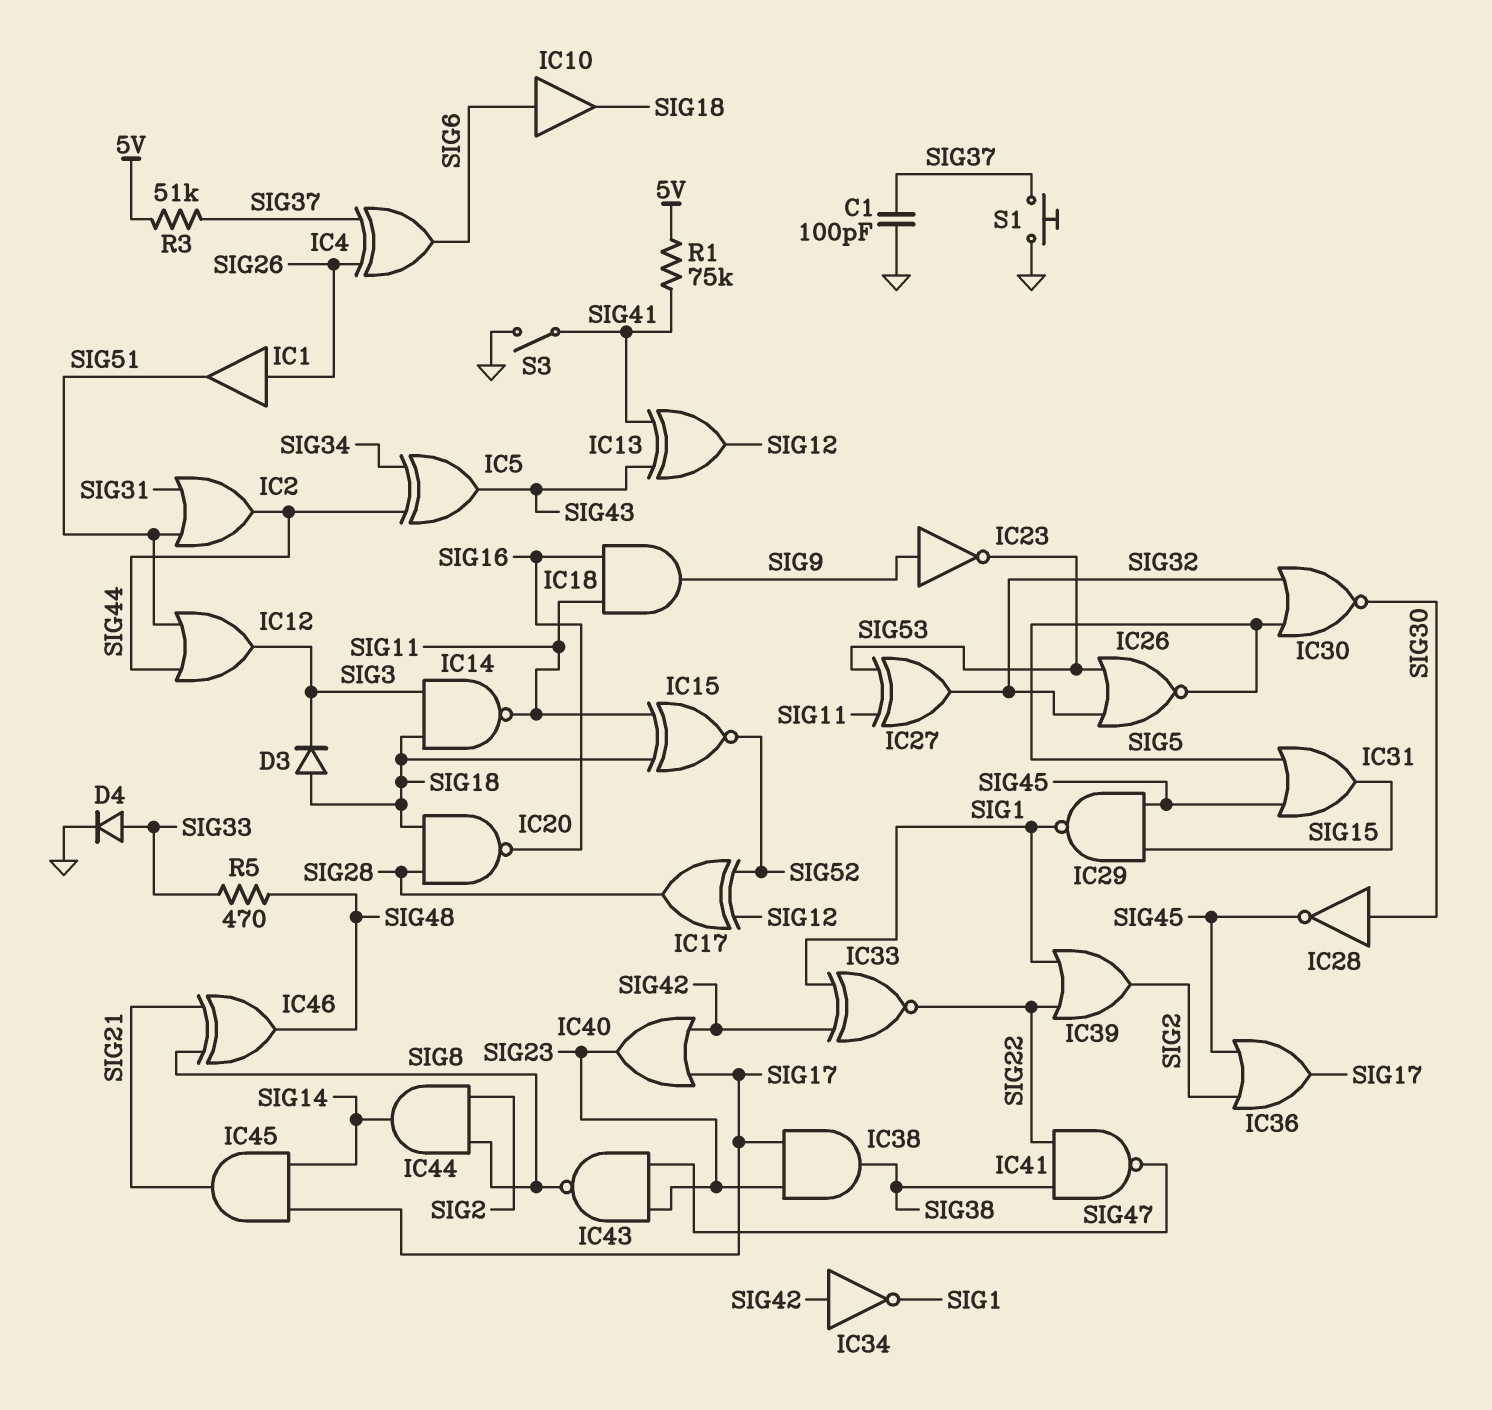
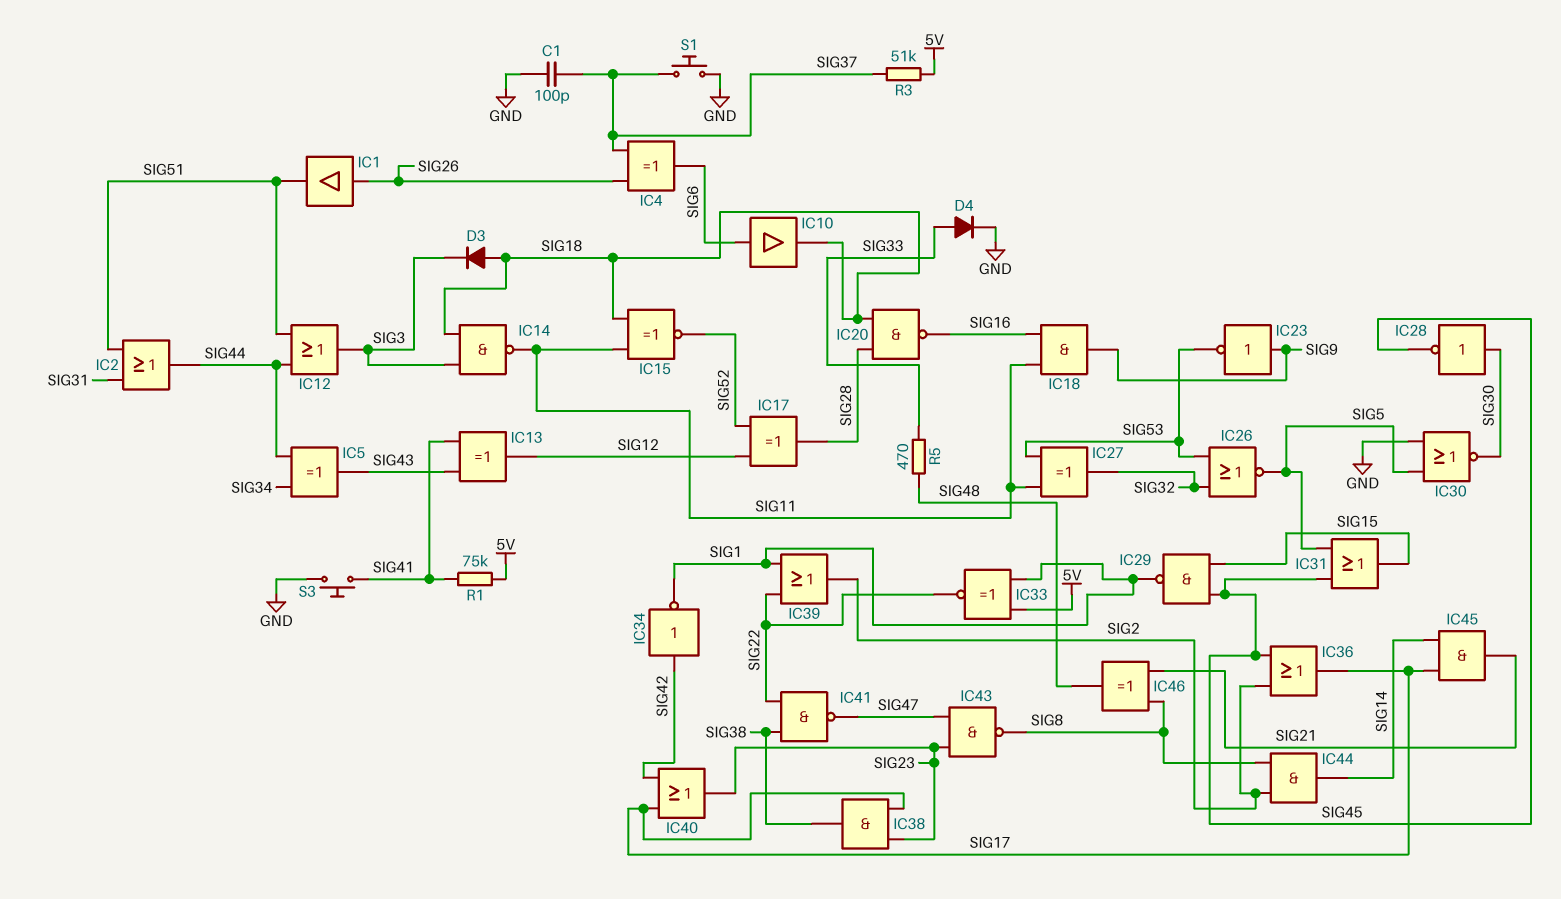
IC30: NOR (in SIG5, in SIG32, out SIG30) -> NOR (in GND, in SIG5, out SIG30)
IC33: XNOR (in SIG1, in SIG42, out SIG22) -> XNOR (in 5V, in SIG1, out SIG22)
S3: switch (GND, SIG41) -> button (GND, SIG41)

